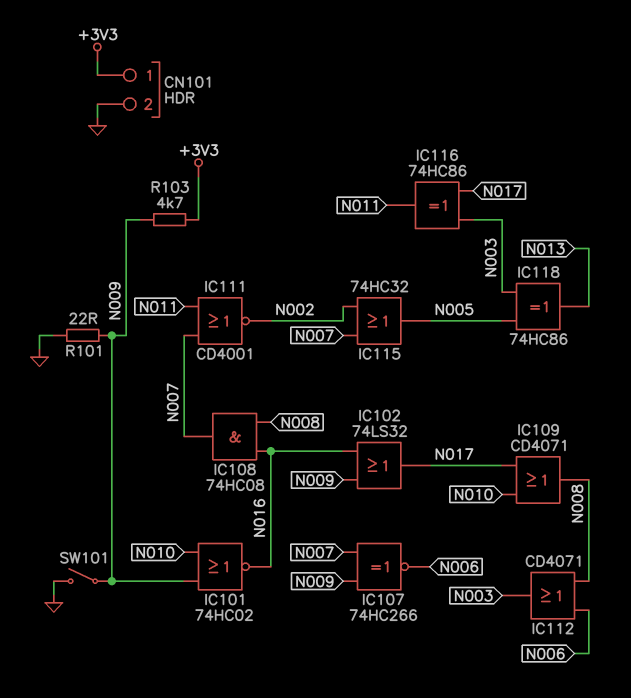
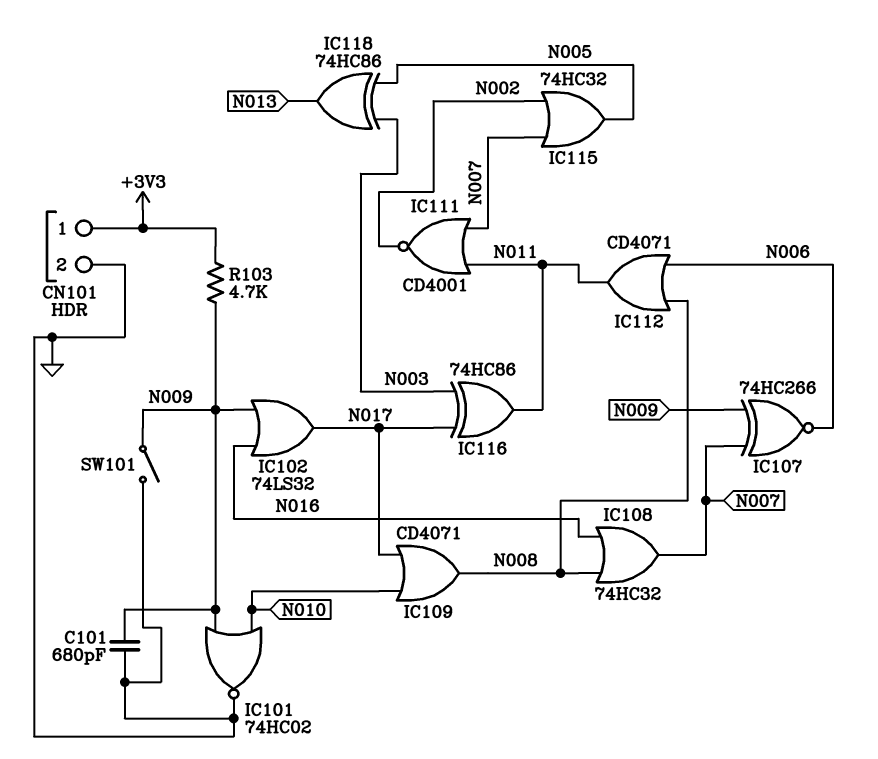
C101: none -> 680pF (GND, N009)
IC101: NOR 74HC02 (in N009, in N010, out N016) -> NOR 74HC02 (in N009, in N010, out GND)
IC108: AND 74HC08 (in N008, in N016, out N007) -> OR 74HC32 (in N008, in N016, out N007)
IC112: OR CD4071 (in N006, in N008, out N003) -> OR CD4071 (in N006, in N008, out N011)
R101: 22 (GND, N009) -> none

